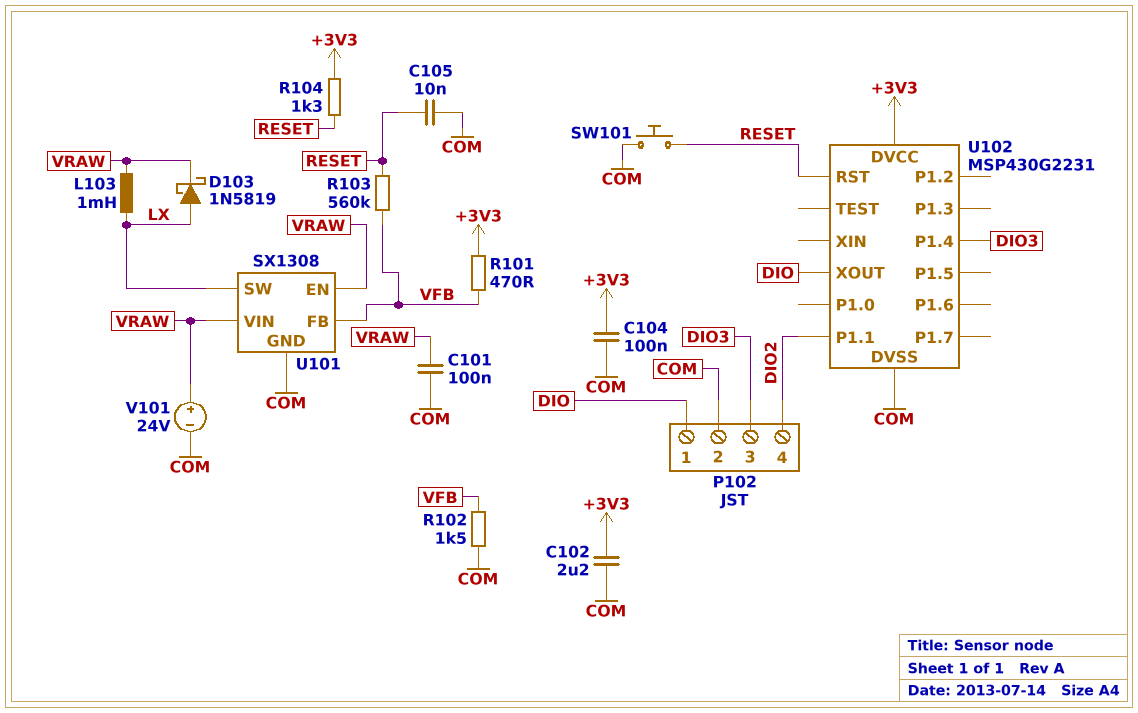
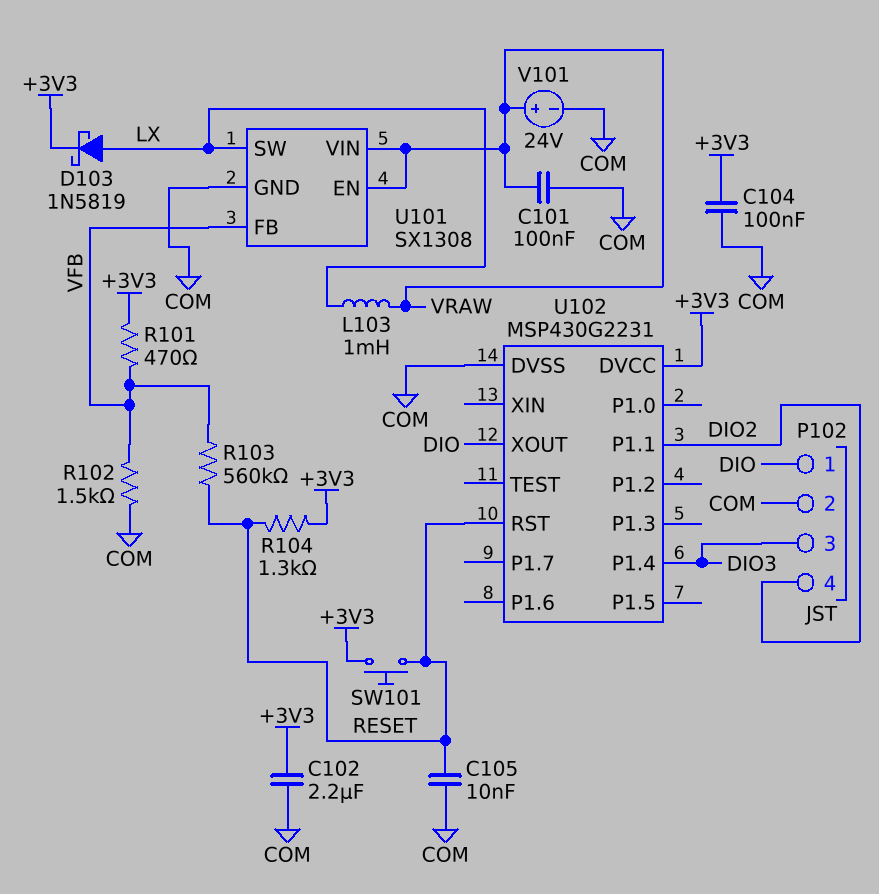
D103: schottky 1N5819 (A LX, K VRAW) -> schottky 1N5819 (A LX, K +3V3)
SW101: button (COM, RESET) -> button (+3V3, RESET)

